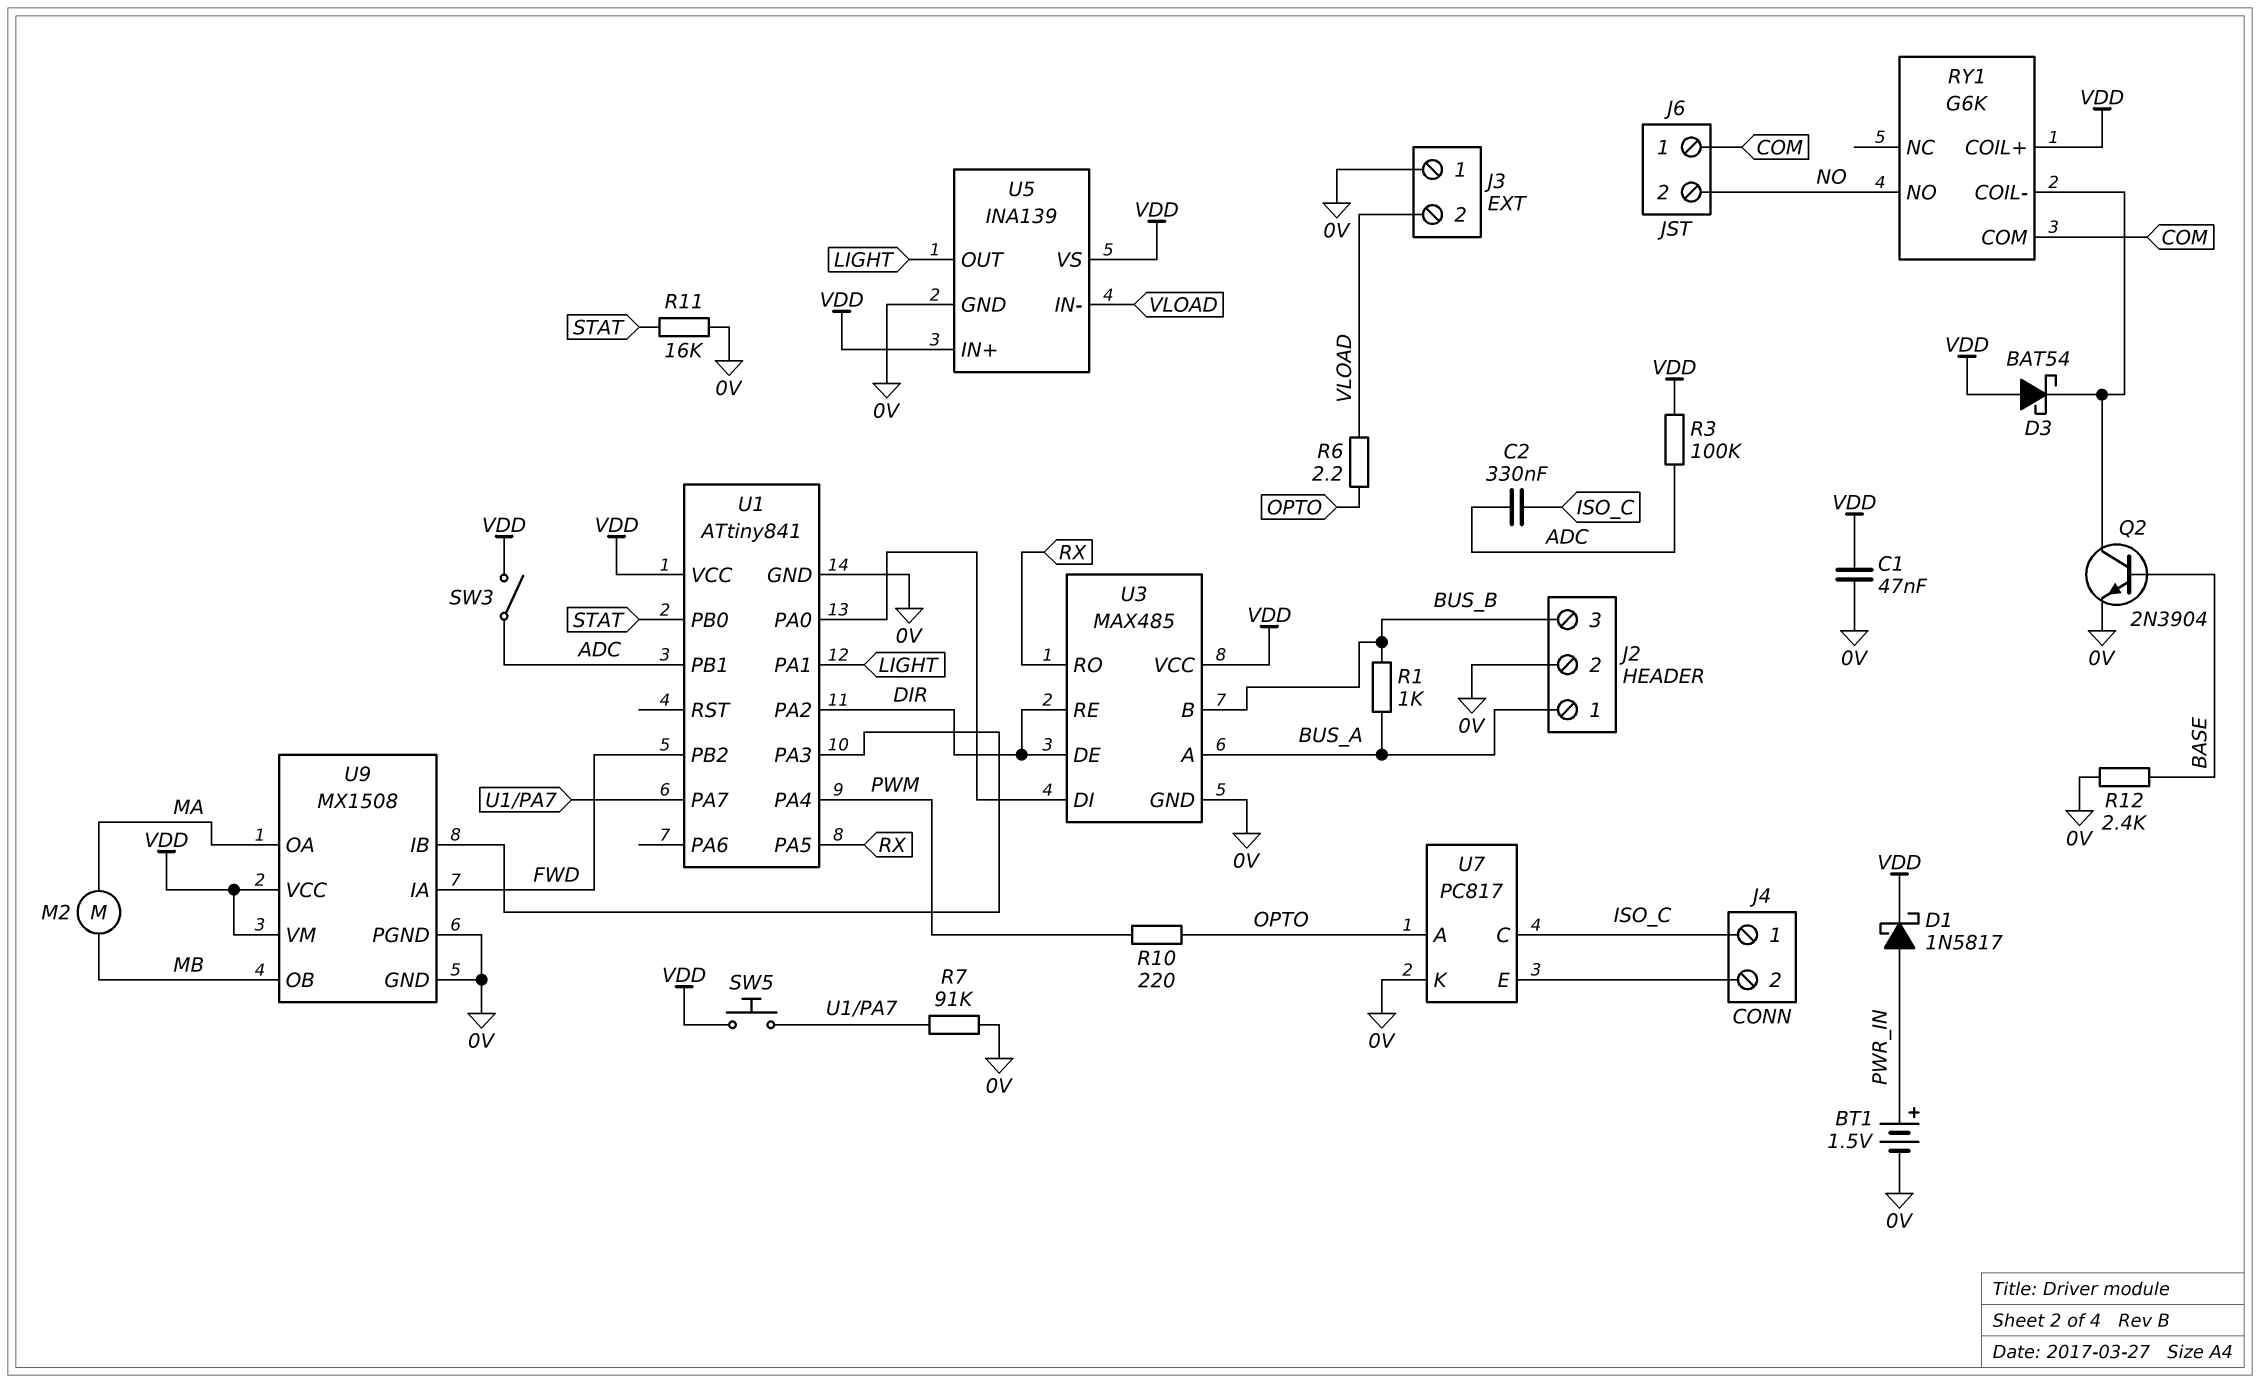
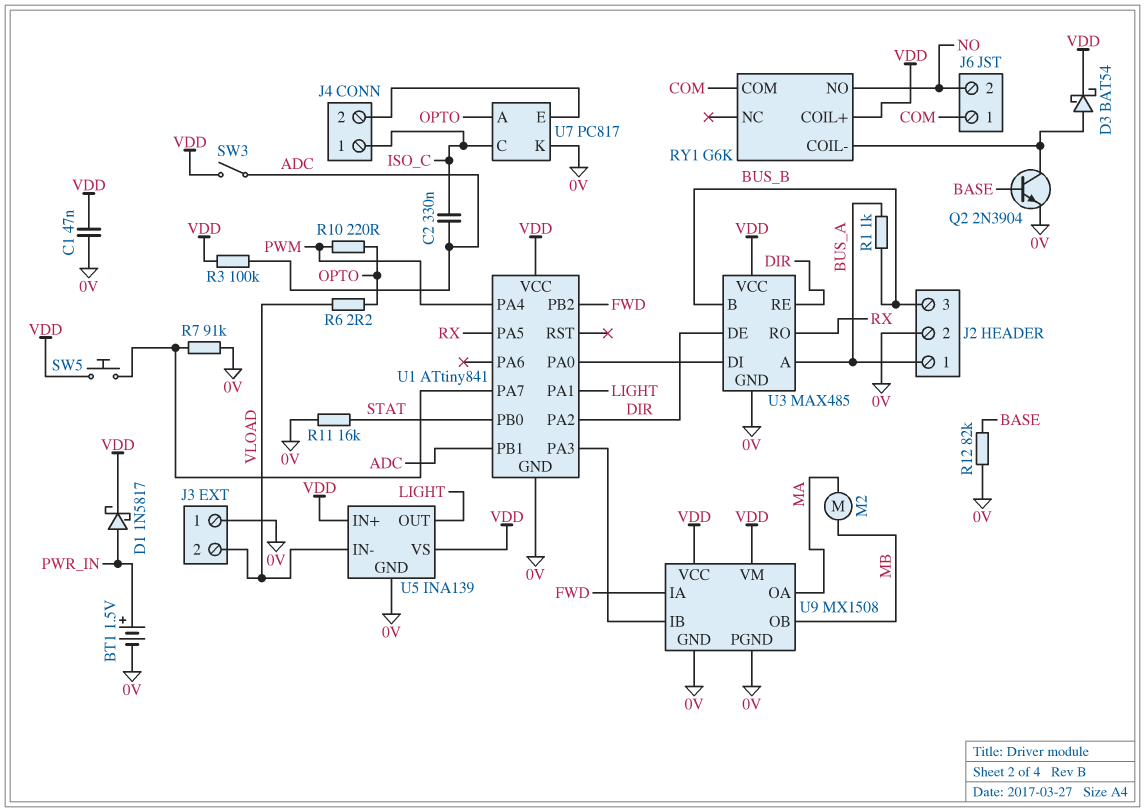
D3: schottky BAT54 (A VDD, K RY1/COIL-) -> schottky BAT54 (A RY1/COIL-, K VDD)
R12: 2.4k (0V, BASE) -> 82k (0V, BASE)

